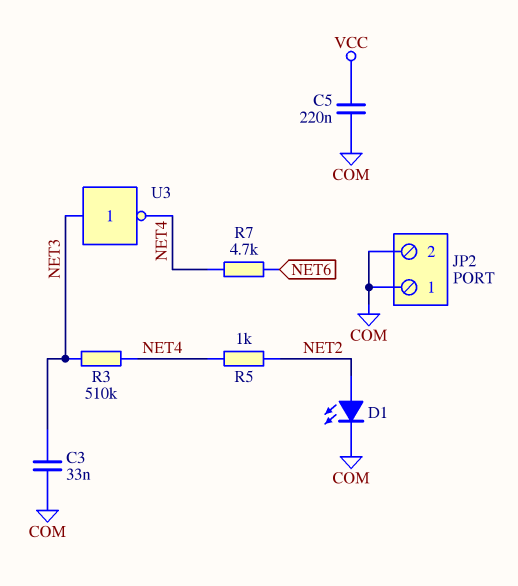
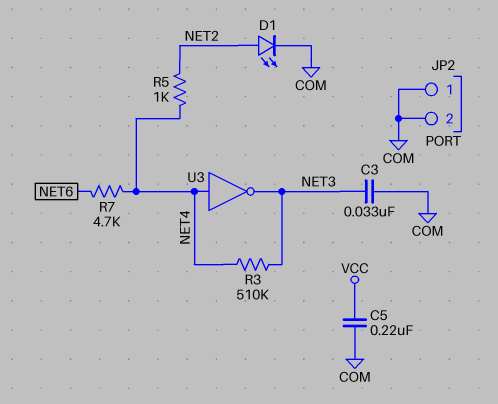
U3: NOT (in NET3, out NET4) -> NOT (in NET4, out NET3)

